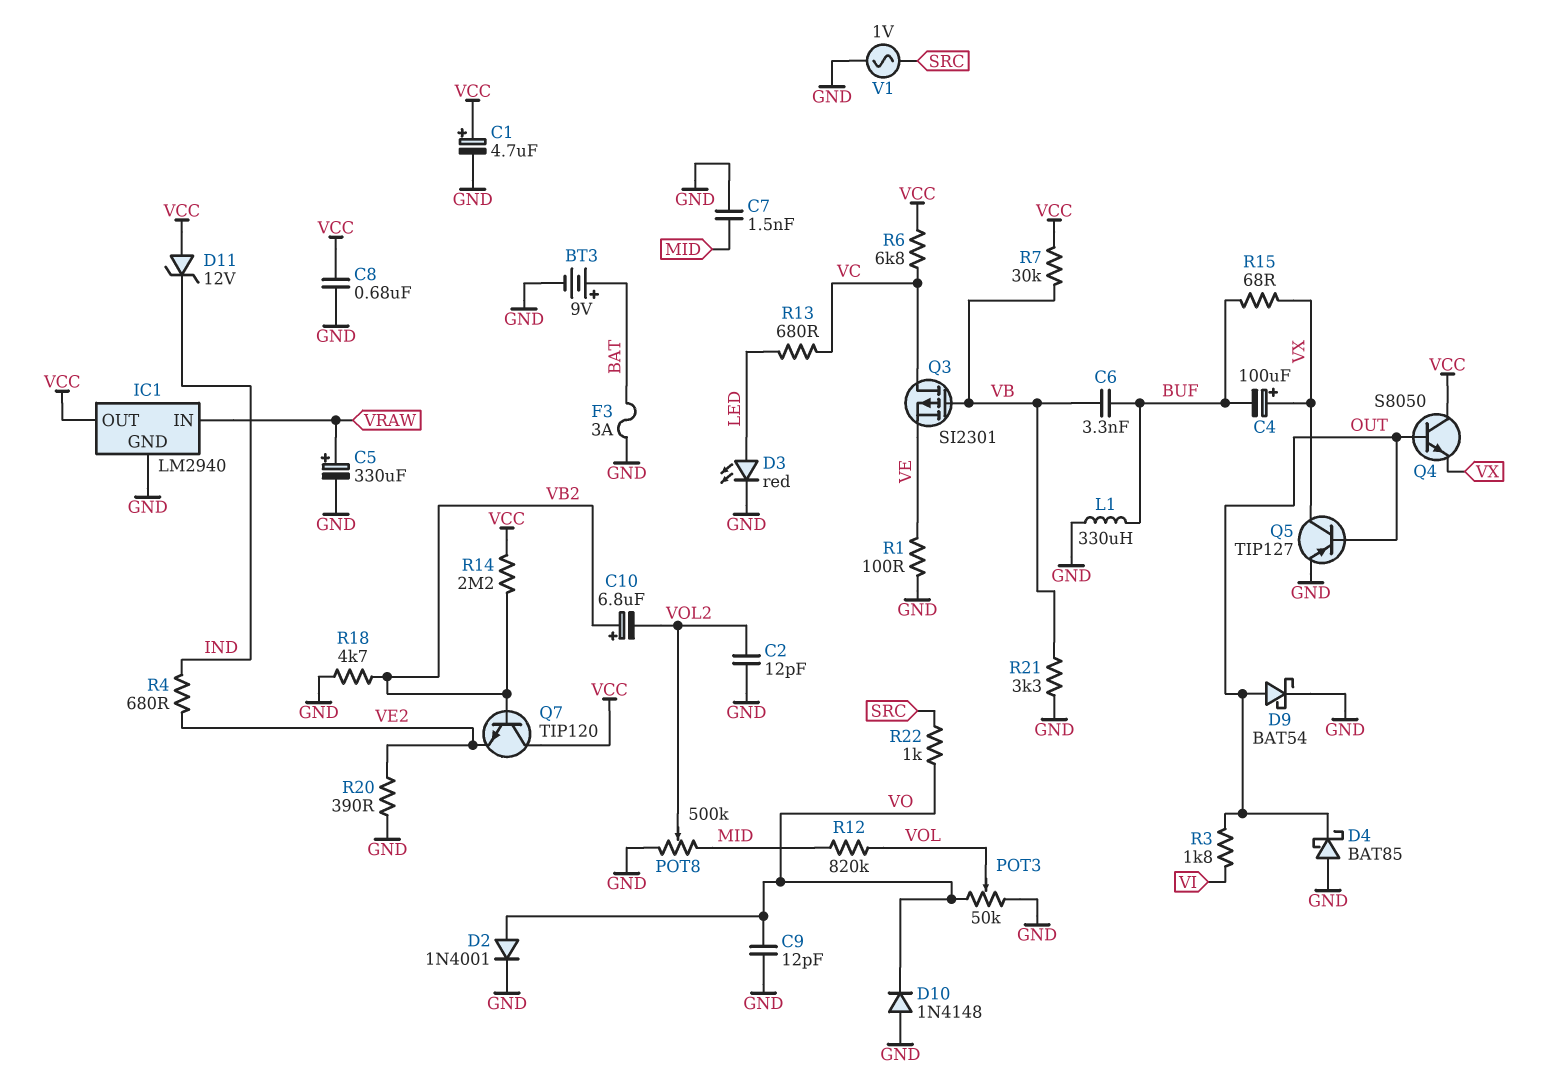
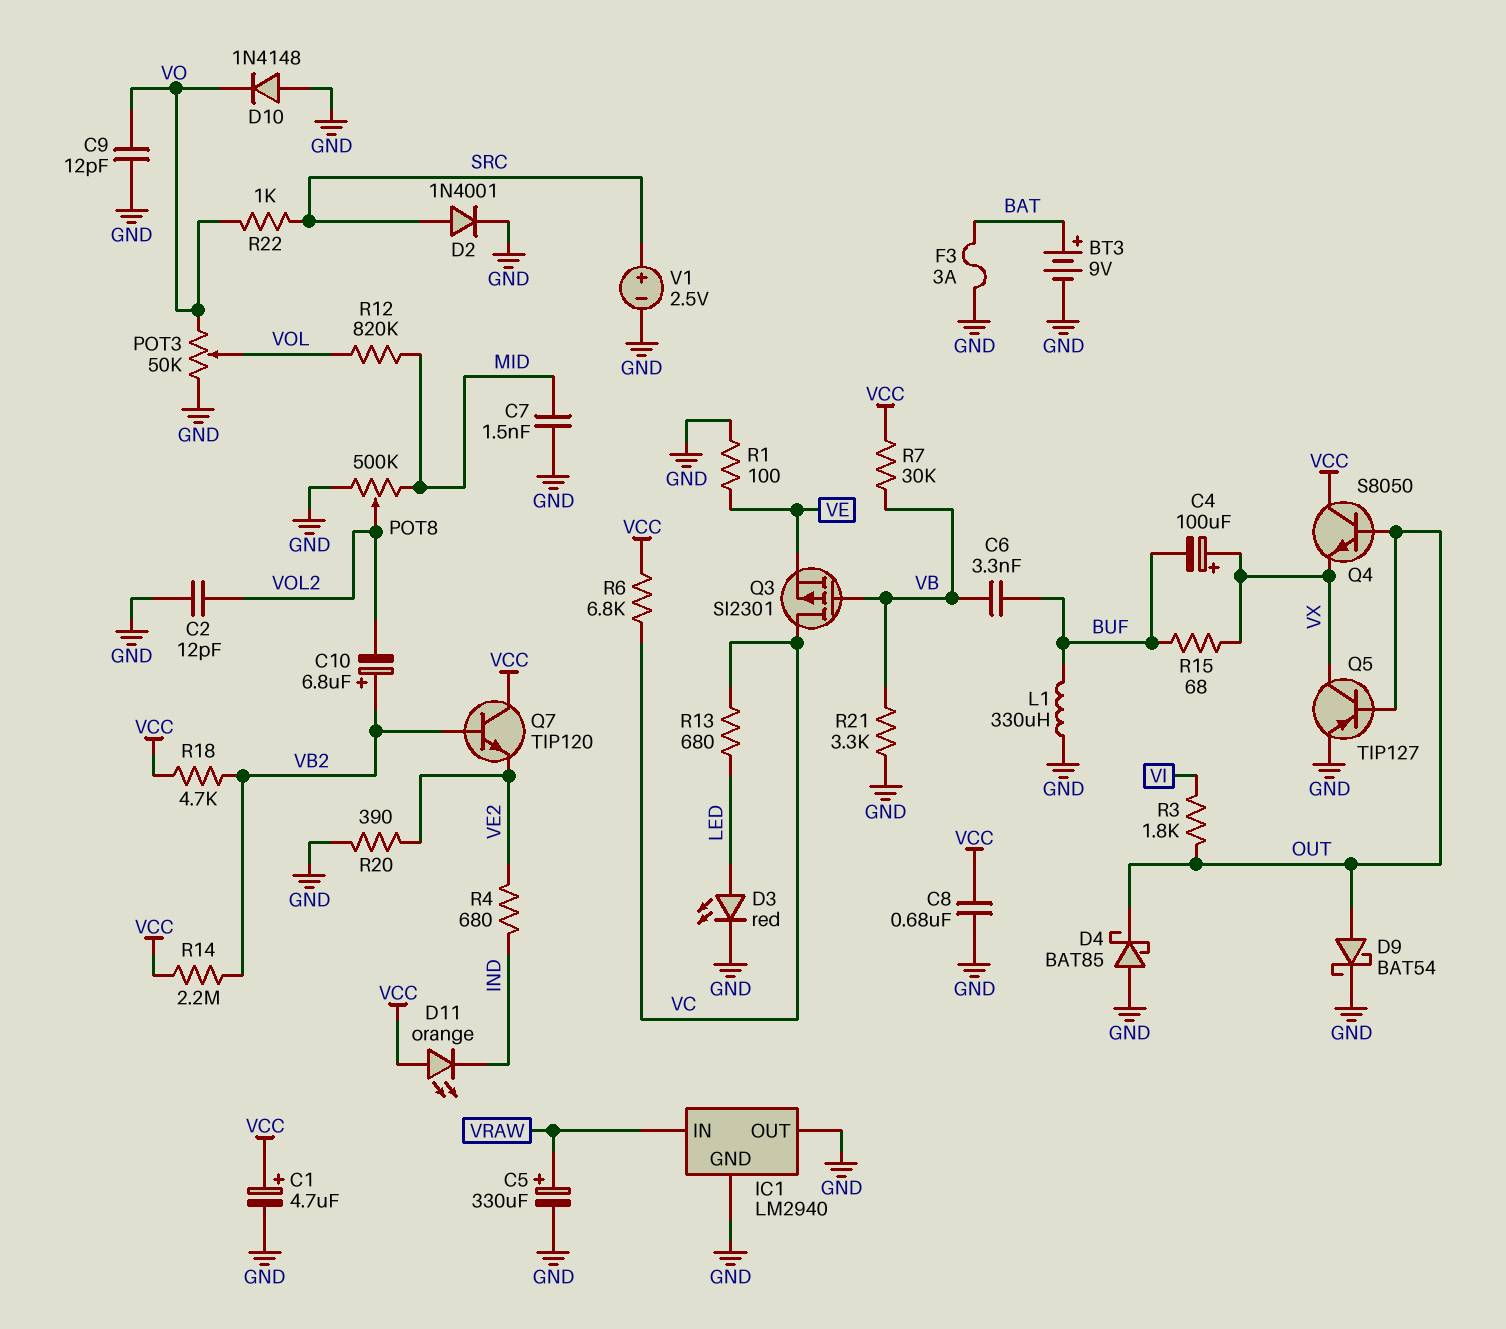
D2: diode 1N4001 (A VO, K GND) -> diode 1N4001 (A SRC, K GND)
D11: zener 12V (A VCC, K IND) -> LED orange (A VCC, K IND)
IC1 pin OUT: VCC -> GND
R18: 4.7k (GND, VB2) -> 4.7k (VB2, VCC)
V1: AC 1V (GND, SRC) -> 2.5V (plus SRC, minus GND)

